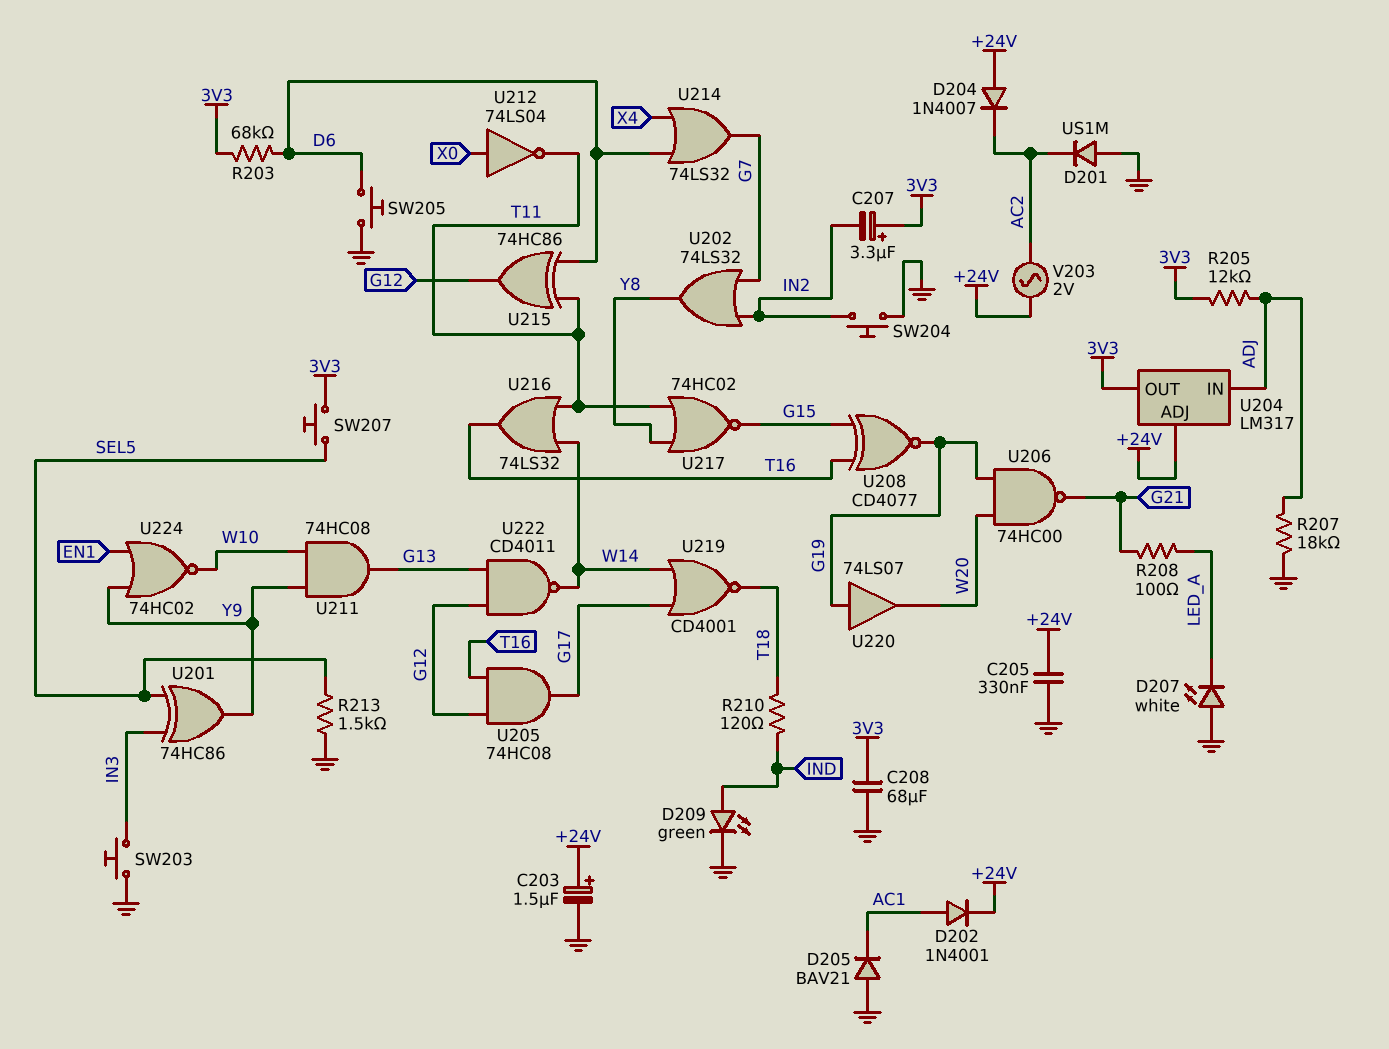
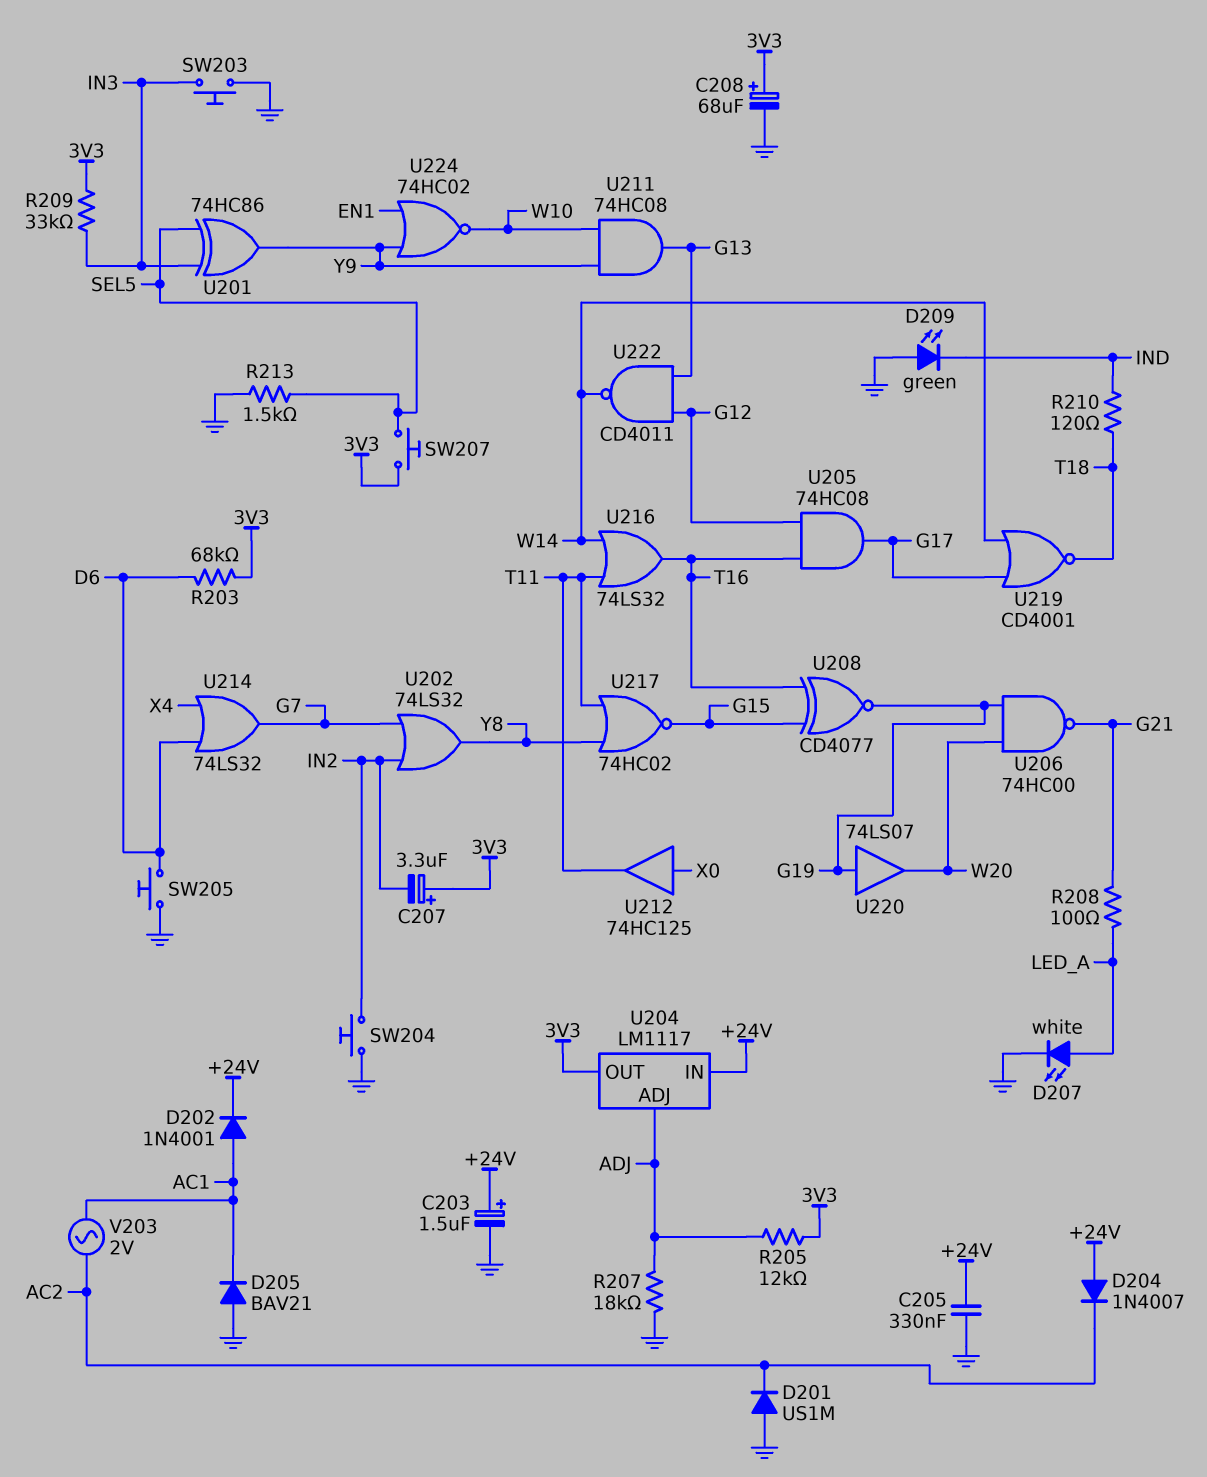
C208: 68uF (3V3, GND) -> 68uF (plus 3V3, minus GND)
D207: LED white (A GND, K LED_A) -> LED white (A LED_A, K GND)
D209: LED green (A IND, K GND) -> LED green (A GND, K IND)
R209: none -> 33k (3V3, IN3)
U204: LM317 -> LM1117
U204 pin ADJ: +24V -> ADJ
U204 pin IN: ADJ -> +24V
U212: NOT 74LS04 (in X0, out T11) -> buffer 74HC125 (in X0, out T11)
U215: XOR 74HC86 (in D6, in T11, out G12) -> none
V203: AC 2V (+24V, AC2) -> AC 2V (AC1, AC2)

